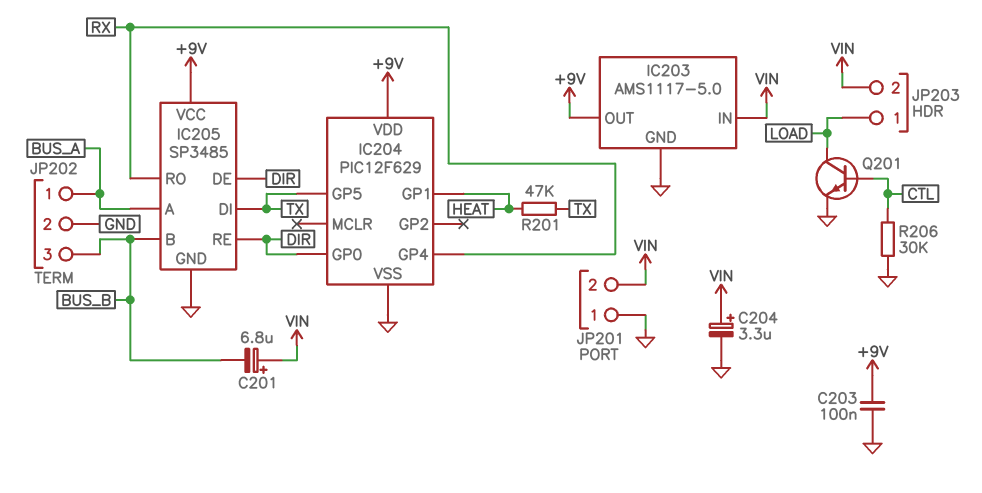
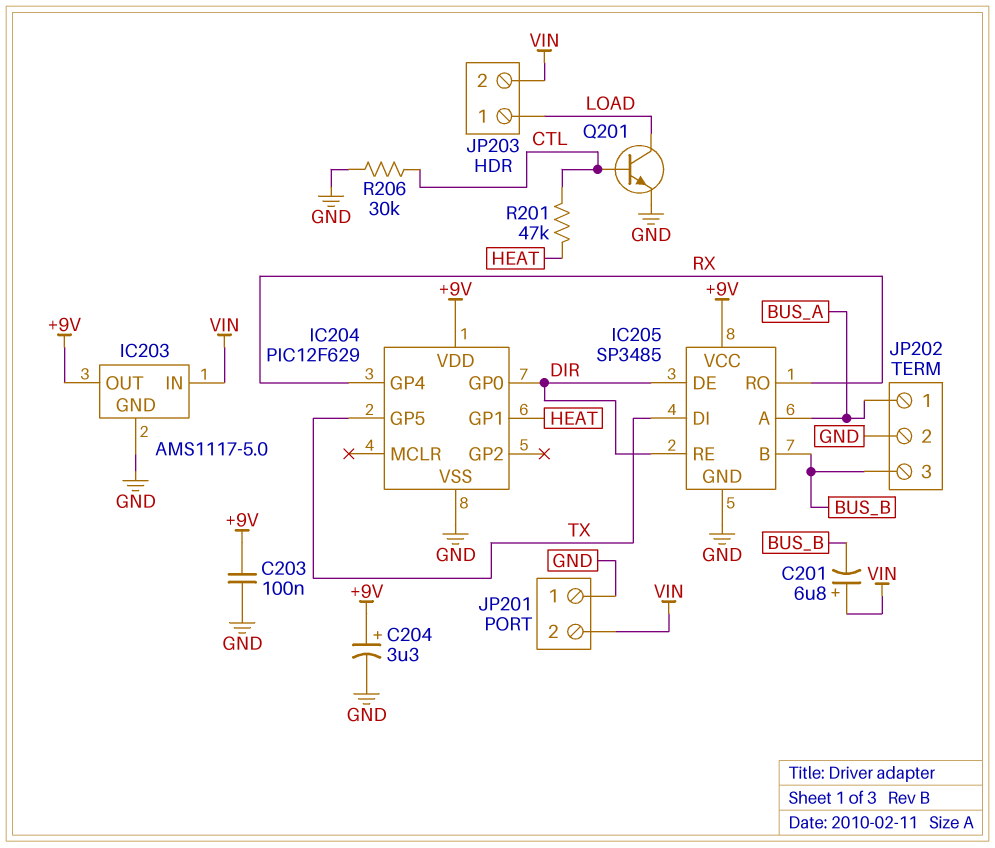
C204: 3.3uF (plus VIN, minus GND) -> 3.3uF (plus +9V, minus GND)
R201: 47k (HEAT, TX) -> 47k (CTL, HEAT)

